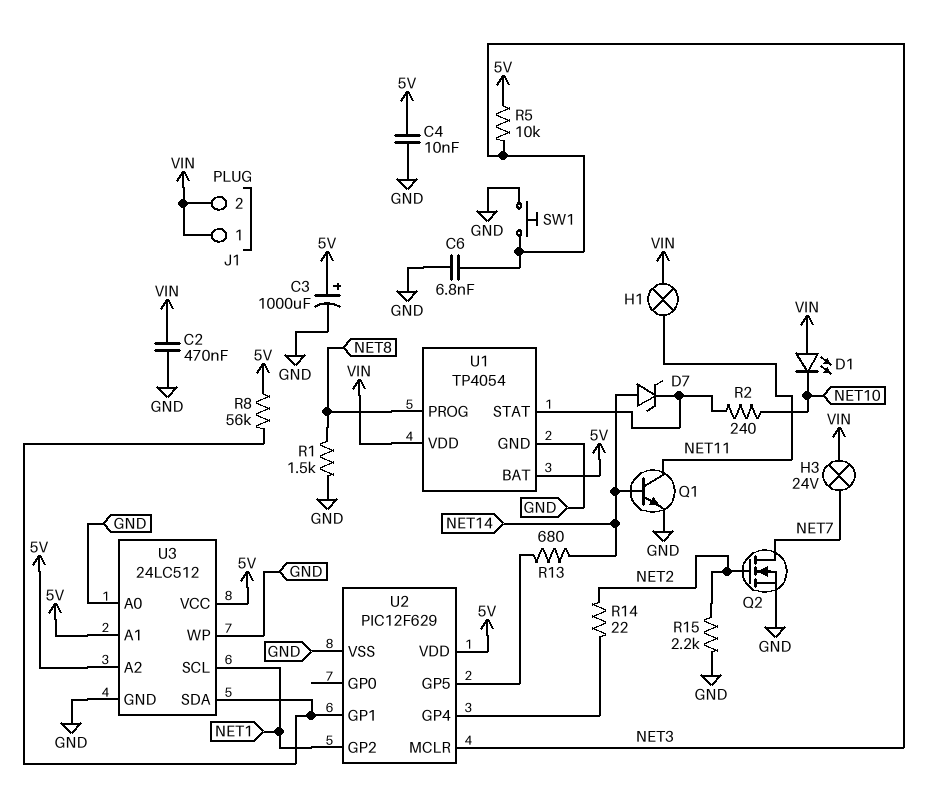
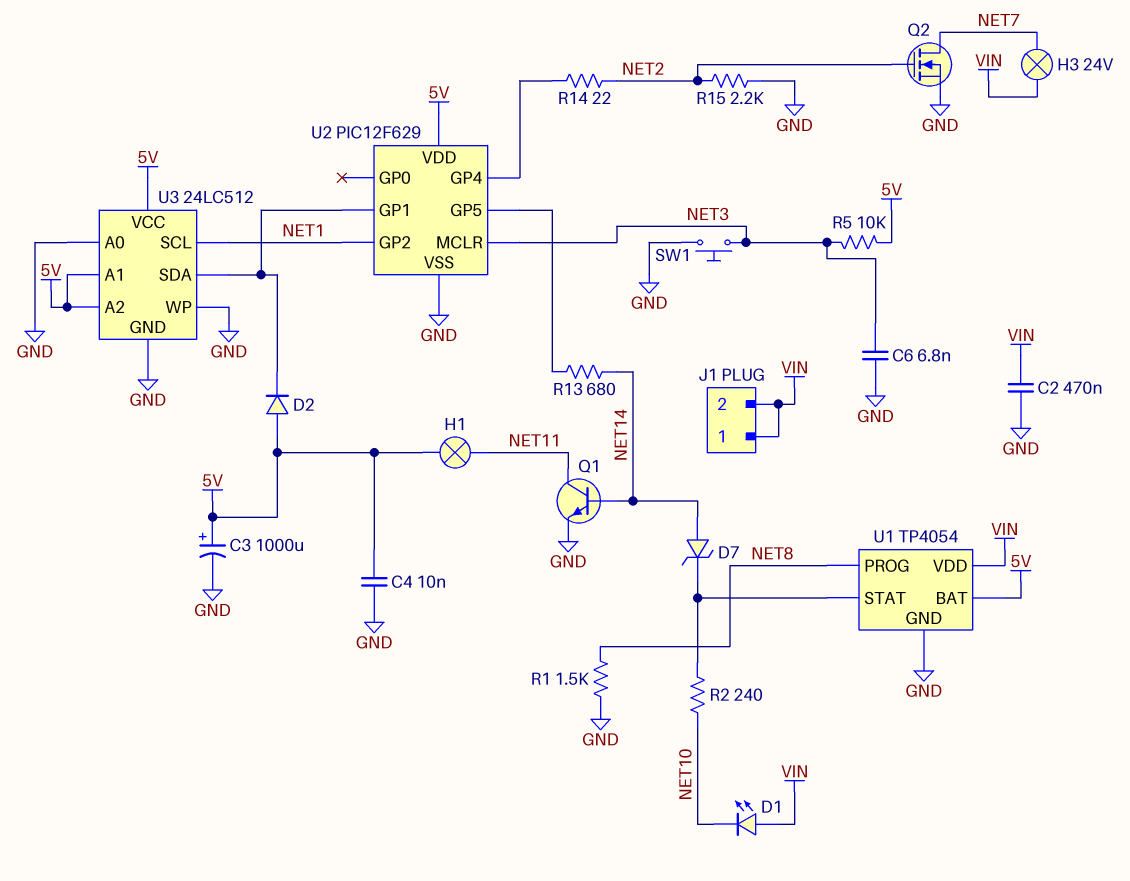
D2: none -> diode (A 5V, K U2/GP1)
H1: lamp (NET11, VIN) -> lamp (5V, NET11)
R8: 56k (5V, U2/GP1) -> none

